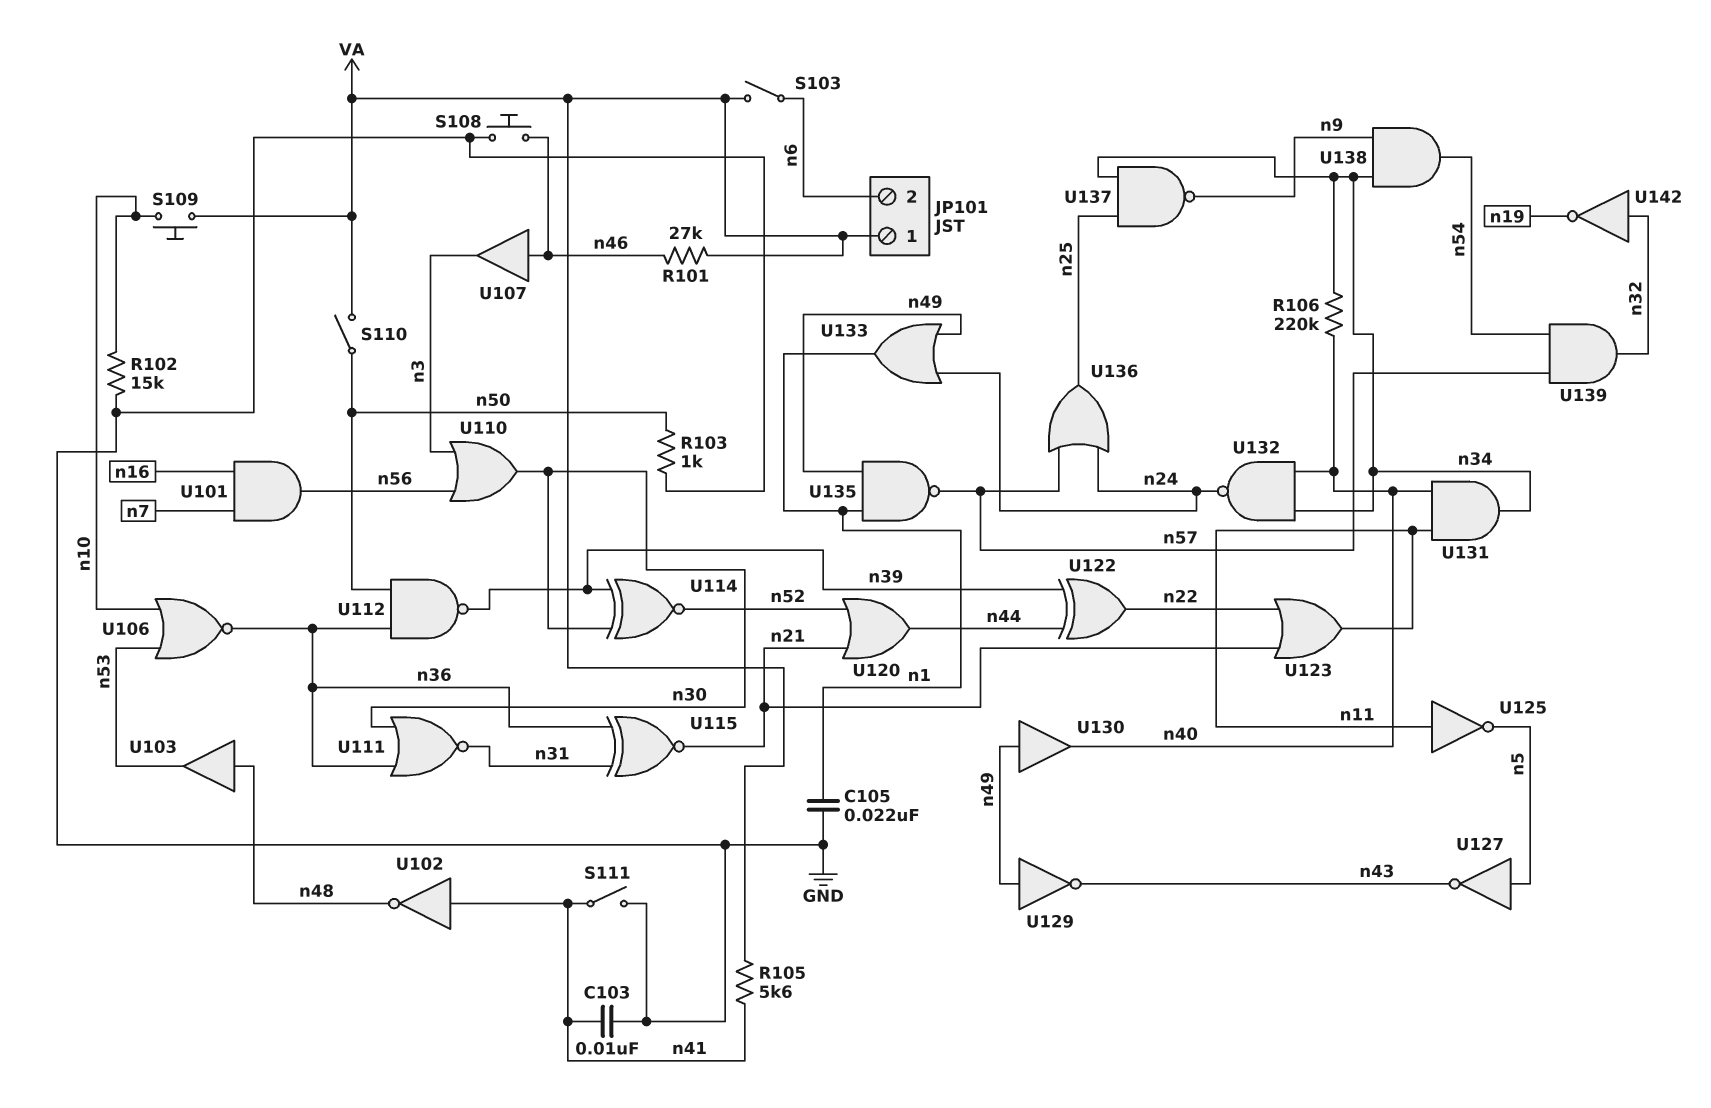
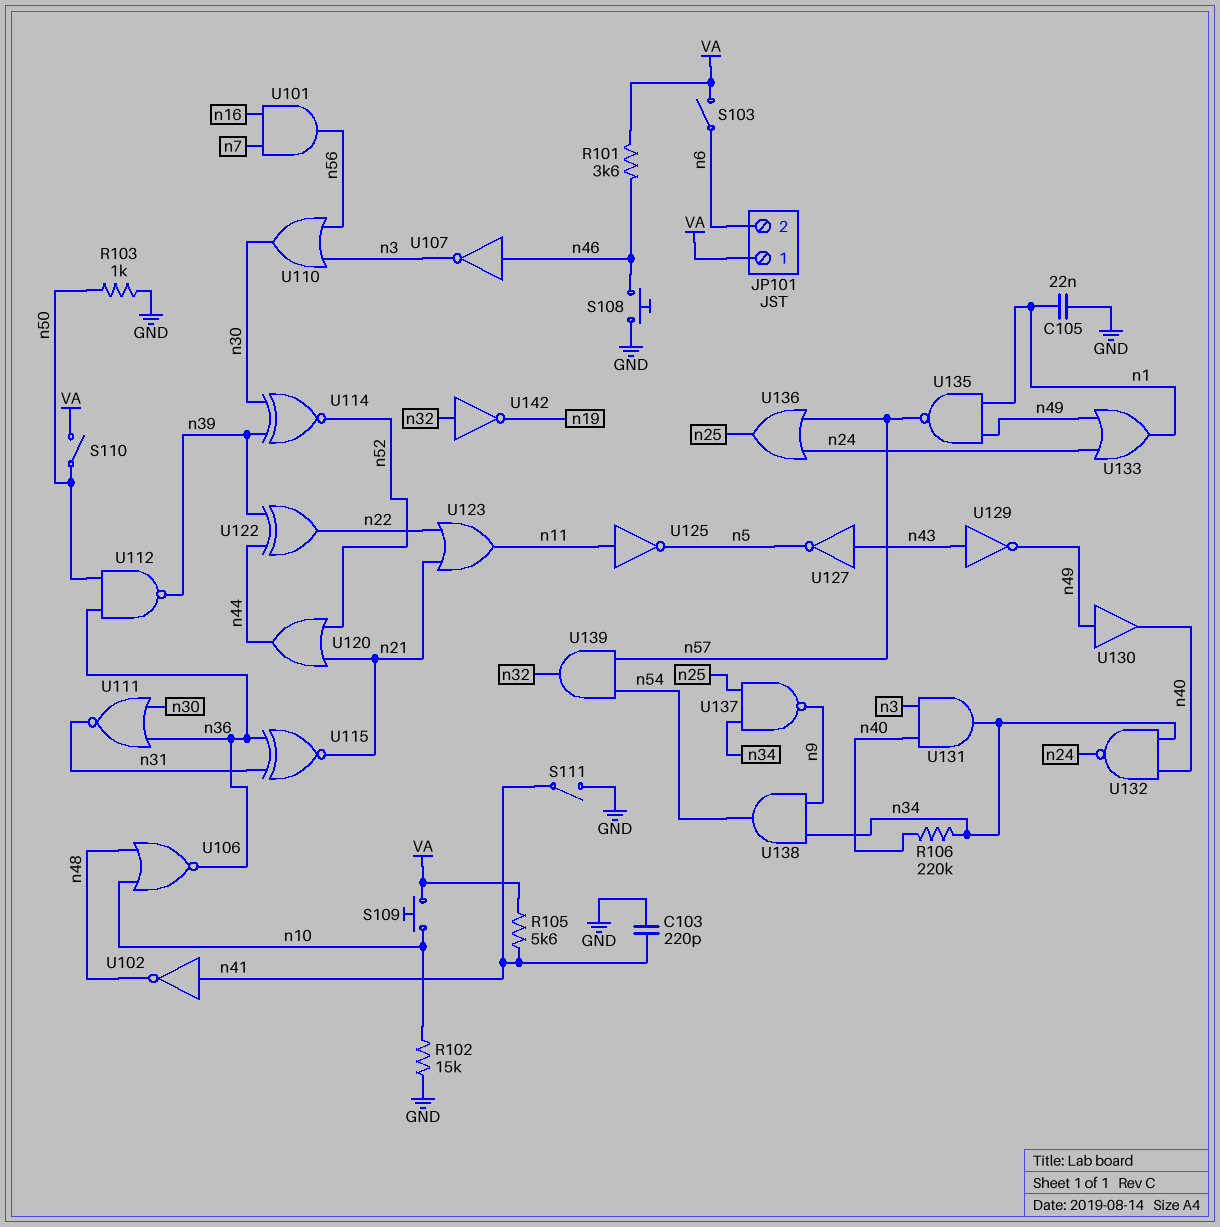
C103: 10nF (GND, n41) -> 220pF (GND, n41)
R101: 27k (VA, n46) -> 3.6k (VA, n46)
U103: buffer (in n48, out n53) -> none
U106: NOR (in n10, in n53, out n36) -> NOR (in n10, in n48, out n36)
U107: buffer (in n46, out n3) -> NOT (in n46, out n3)
U127: NOT (in n5, out n43) -> NOT (in n43, out n5)
U129: NOT (in n49, out n43) -> NOT (in n43, out n49)
U131: AND (in n11, in n40, out n34) -> AND (in n3, in n40, out n34)

